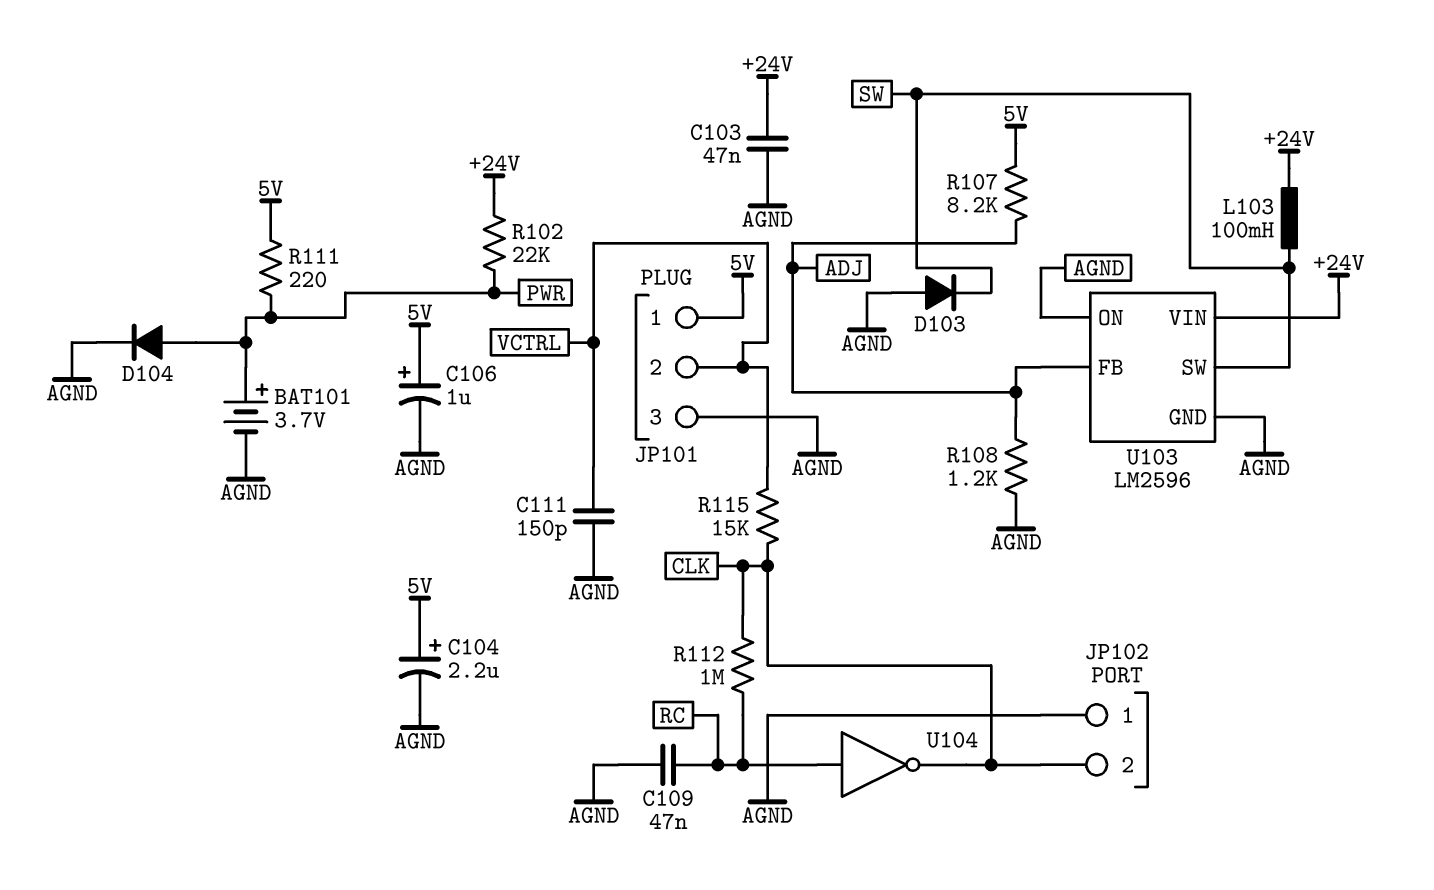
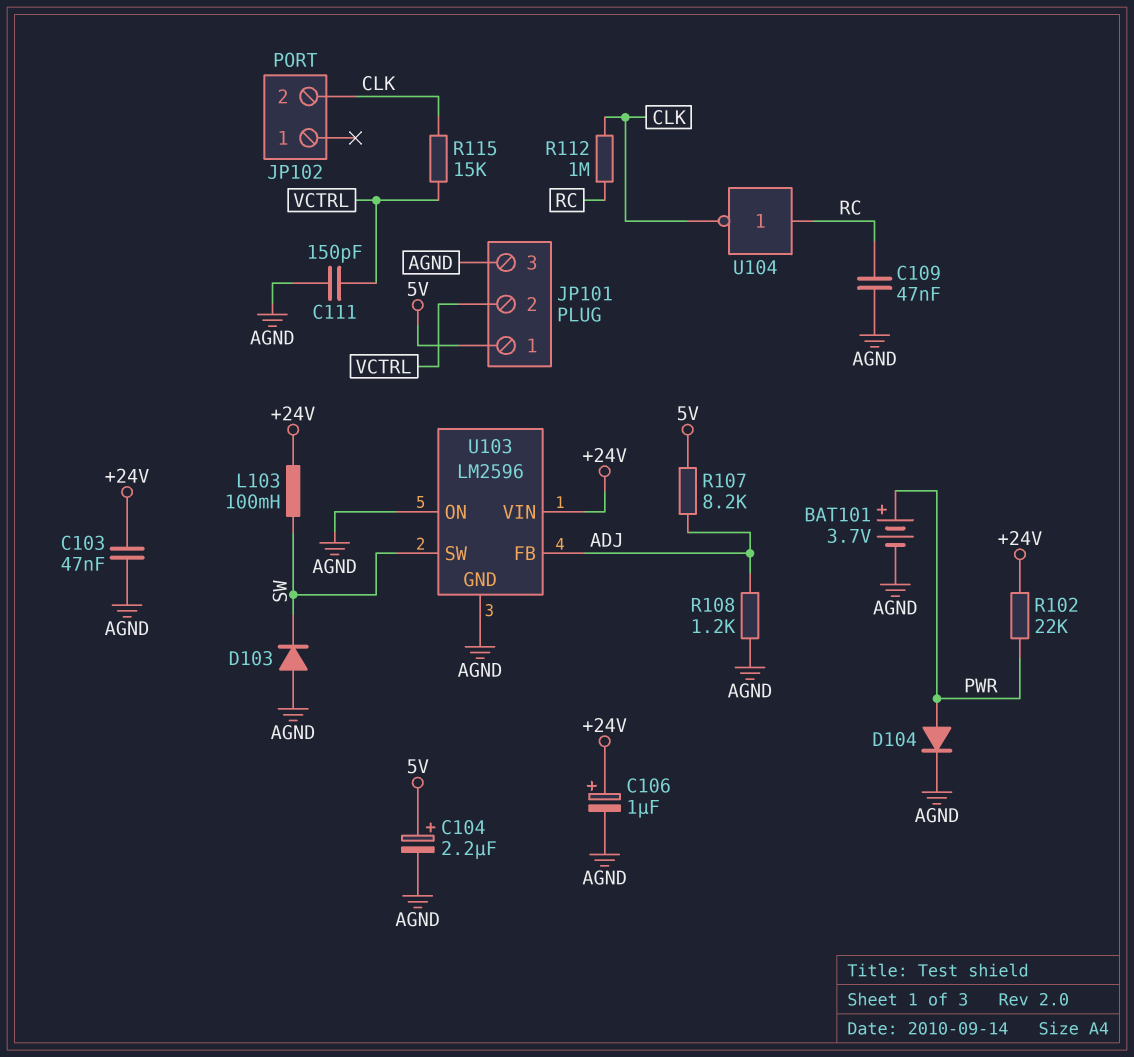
C106: 1uF (plus 5V, minus AGND) -> 1uF (plus +24V, minus AGND)
JP102 pin 1: AGND -> none
R111: 220 (5V, PWR) -> none

